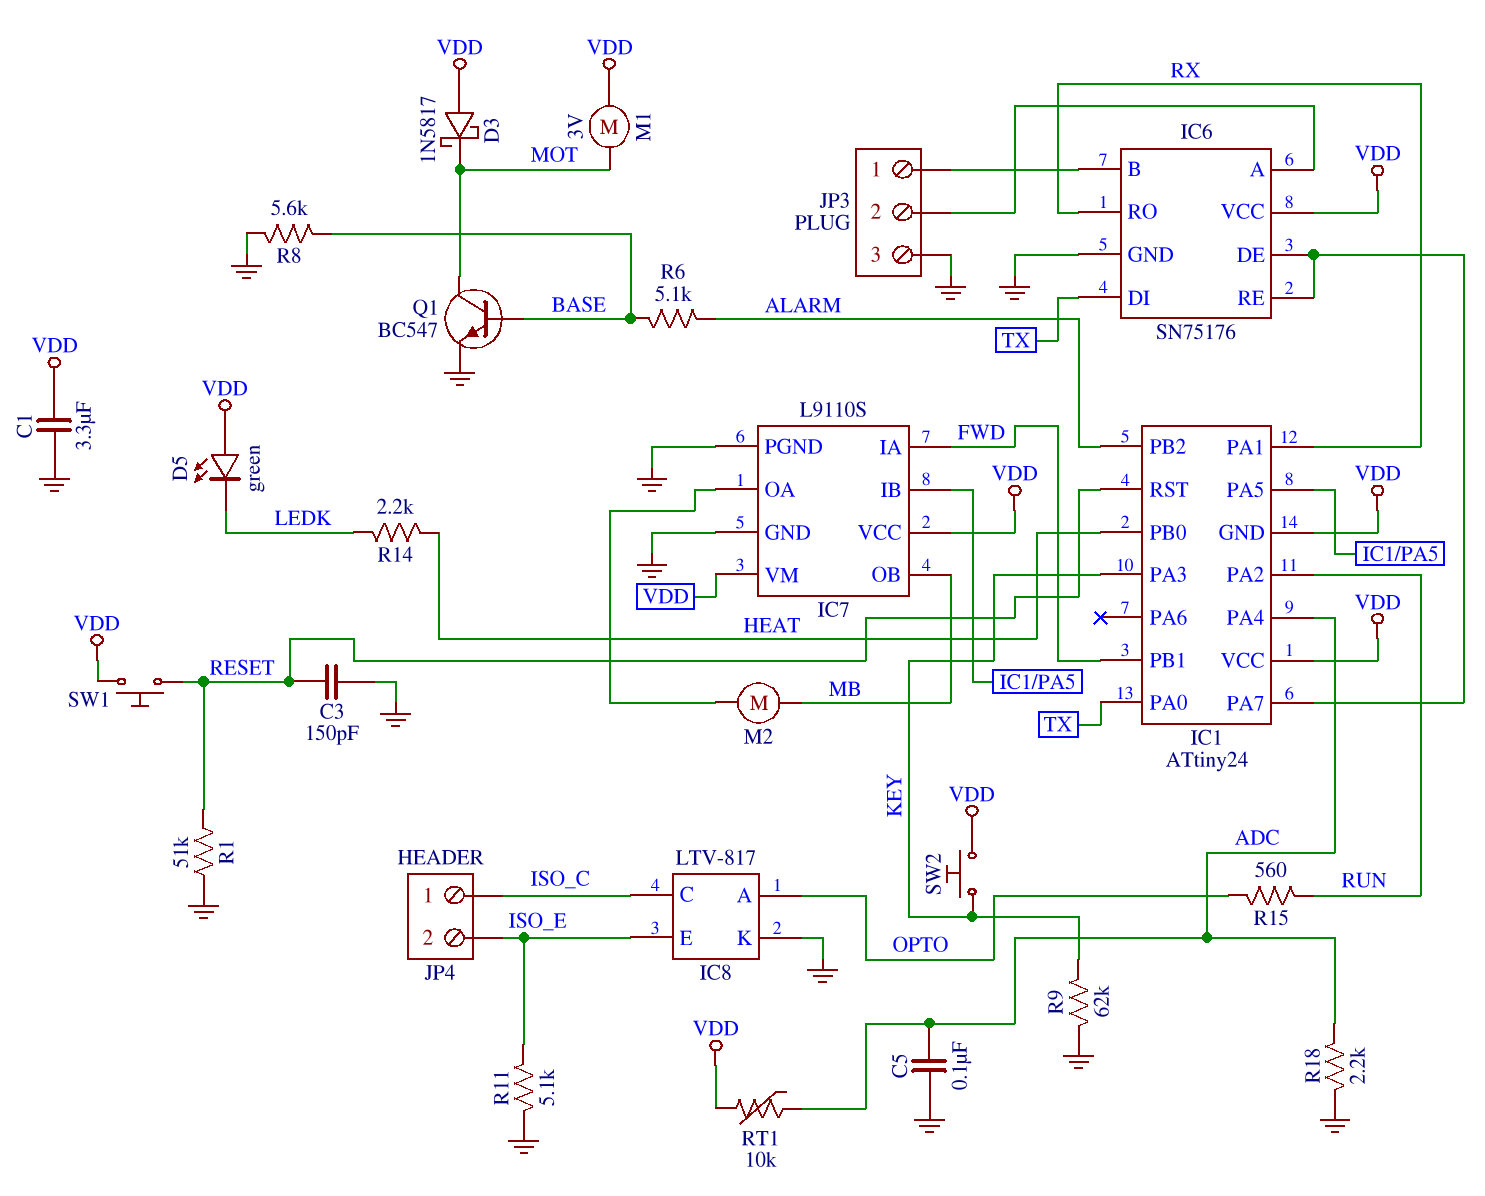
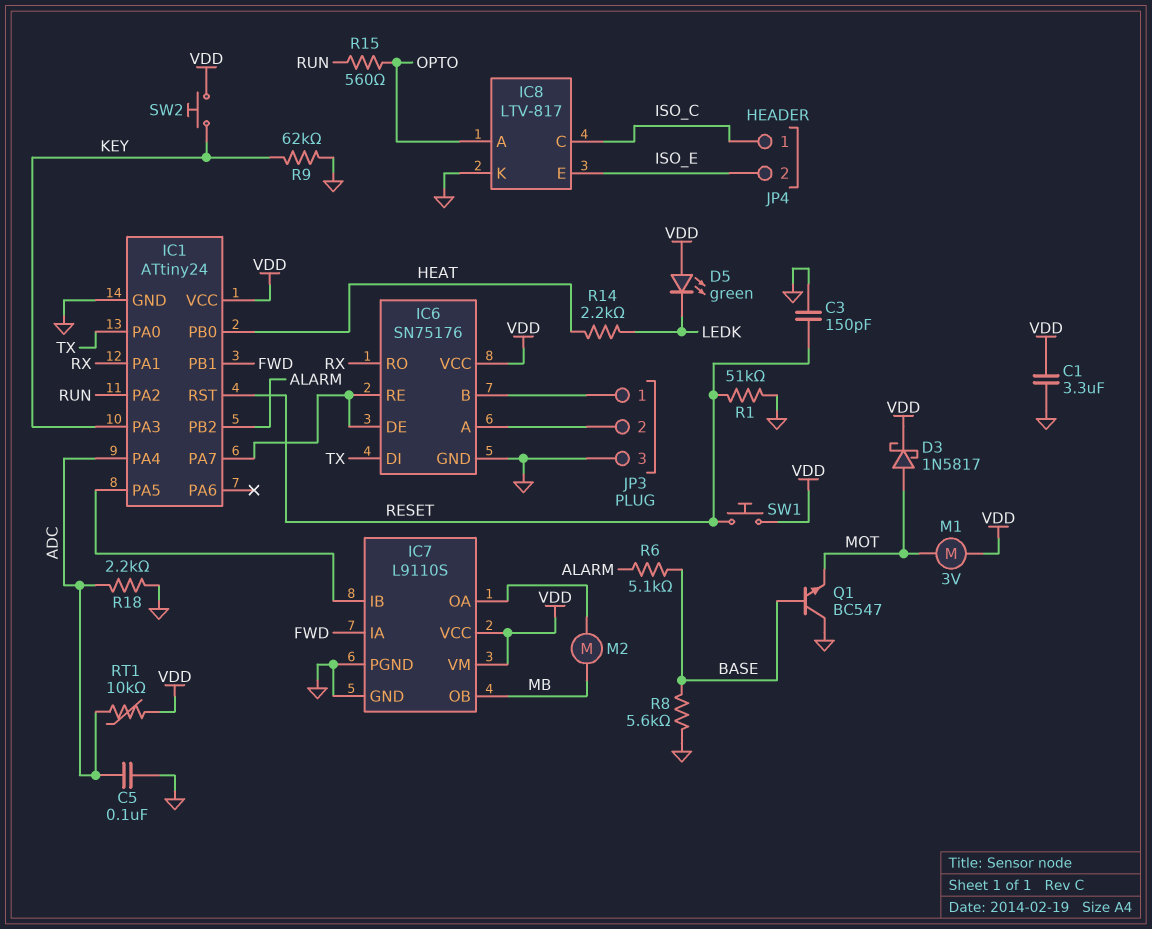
D3: schottky 1N5817 (A VDD, K MOT) -> schottky 1N5817 (A MOT, K VDD)
IC1 pin GND: VDD -> GND
Q1: NPN BC547 (B BASE, C MOT, E GND) -> NPN BC547 (B BASE, C GND, E MOT)
R11: 5.1k (GND, ISO_E) -> none

